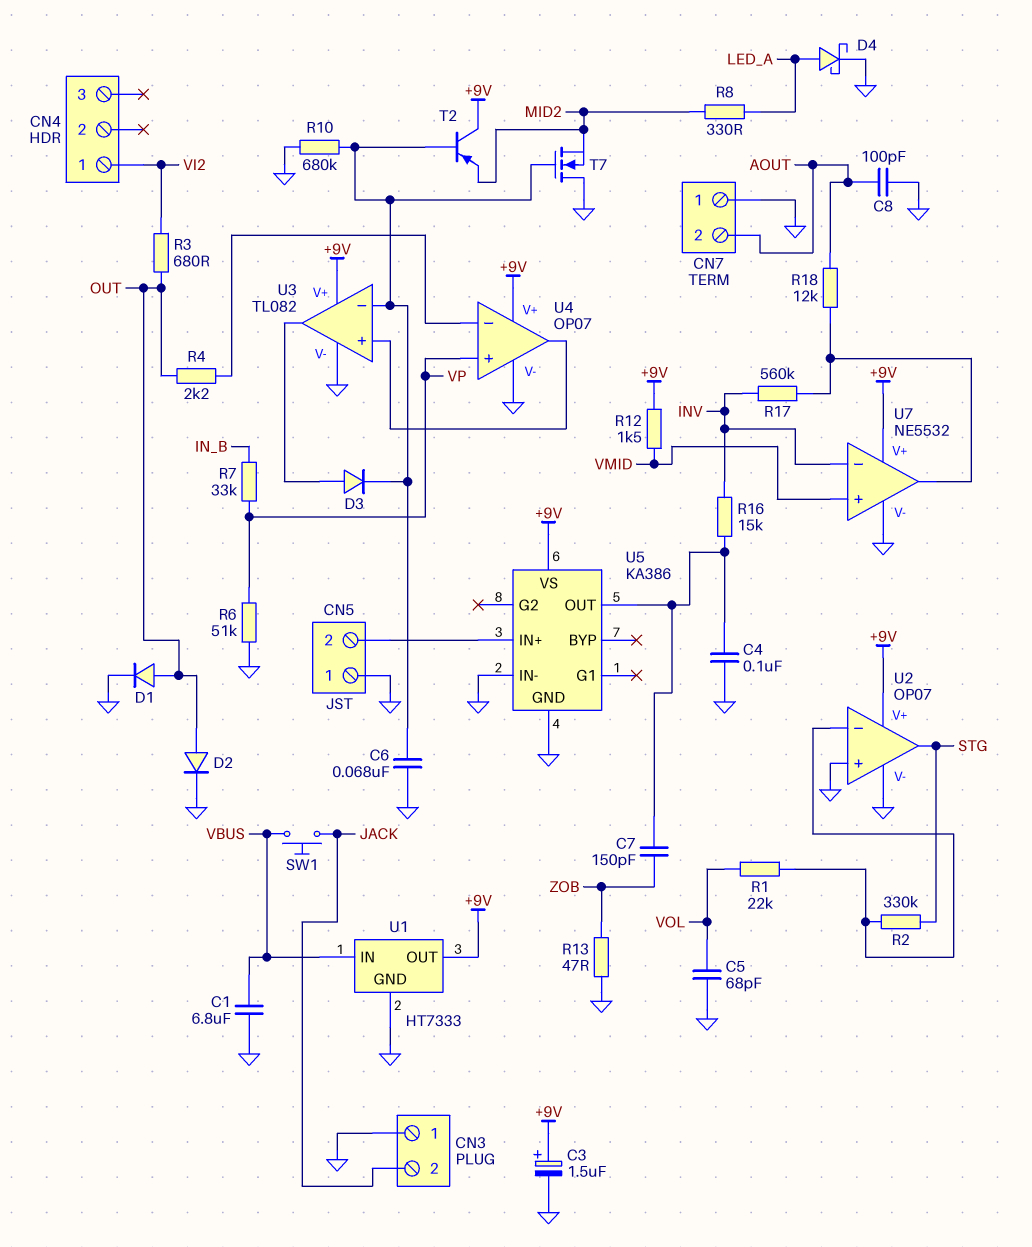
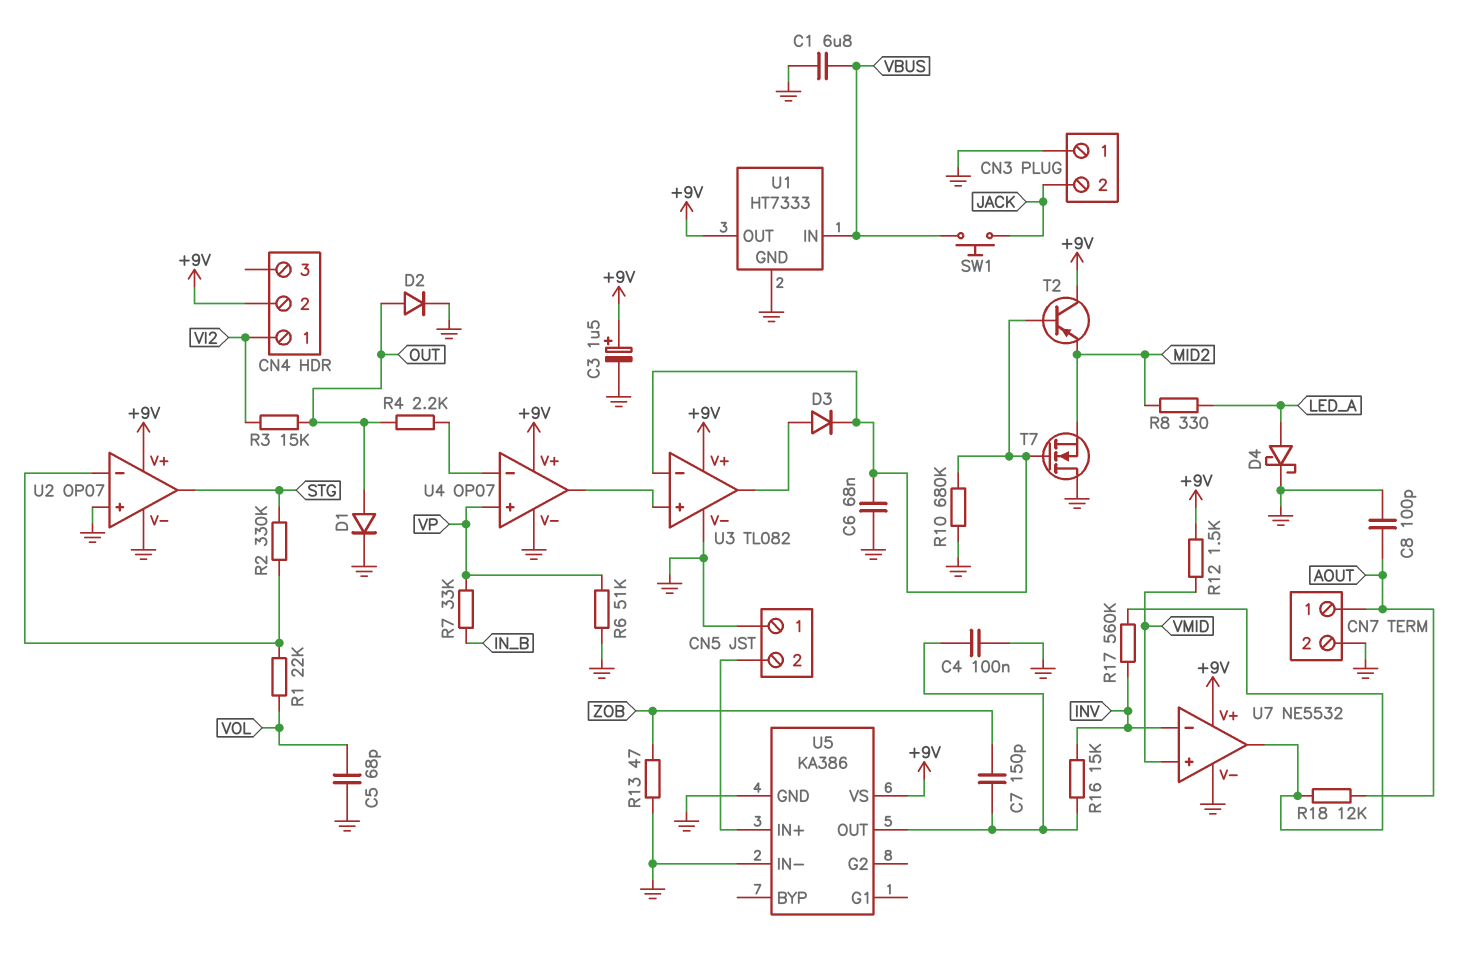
CN4 pin 2: none -> +9V
CN7 pin 1: GND -> AOUT
CN7 pin 2: AOUT -> GND
R3: 680 (OUT, VI2) -> 15k (OUT, VI2)

